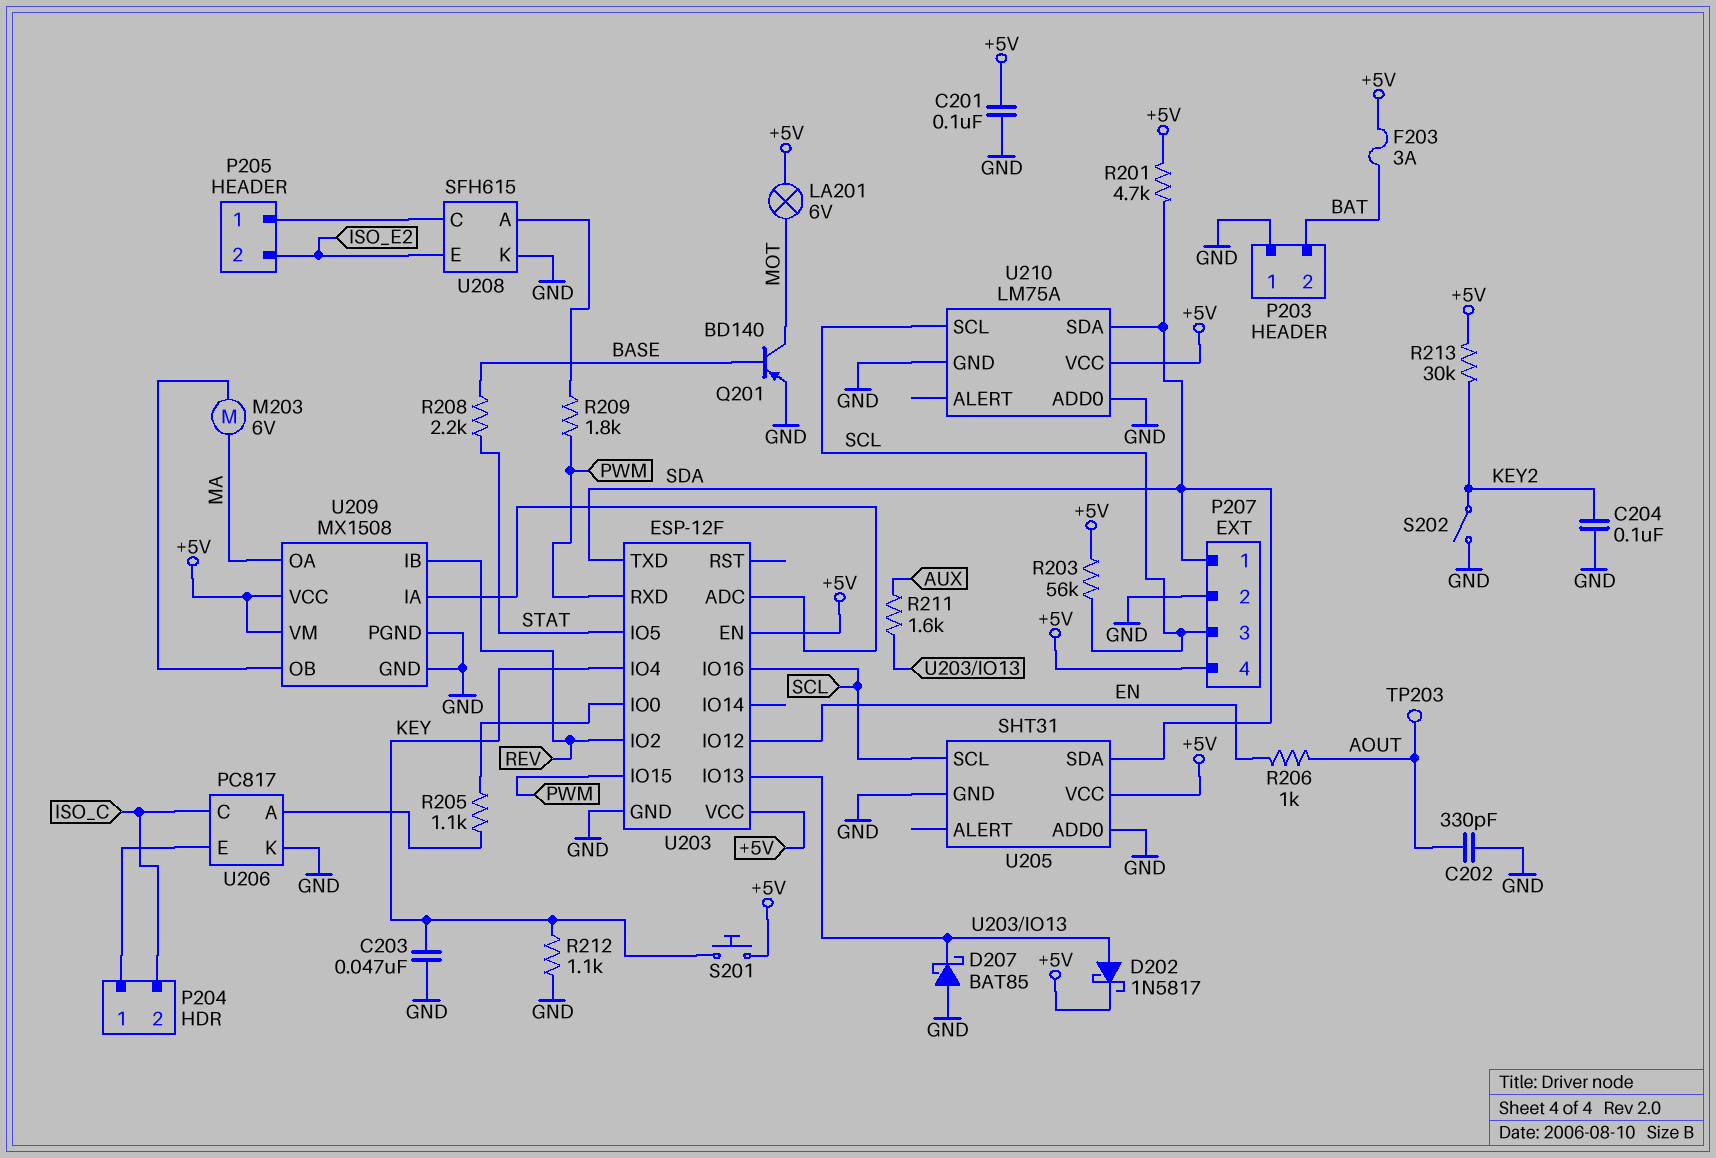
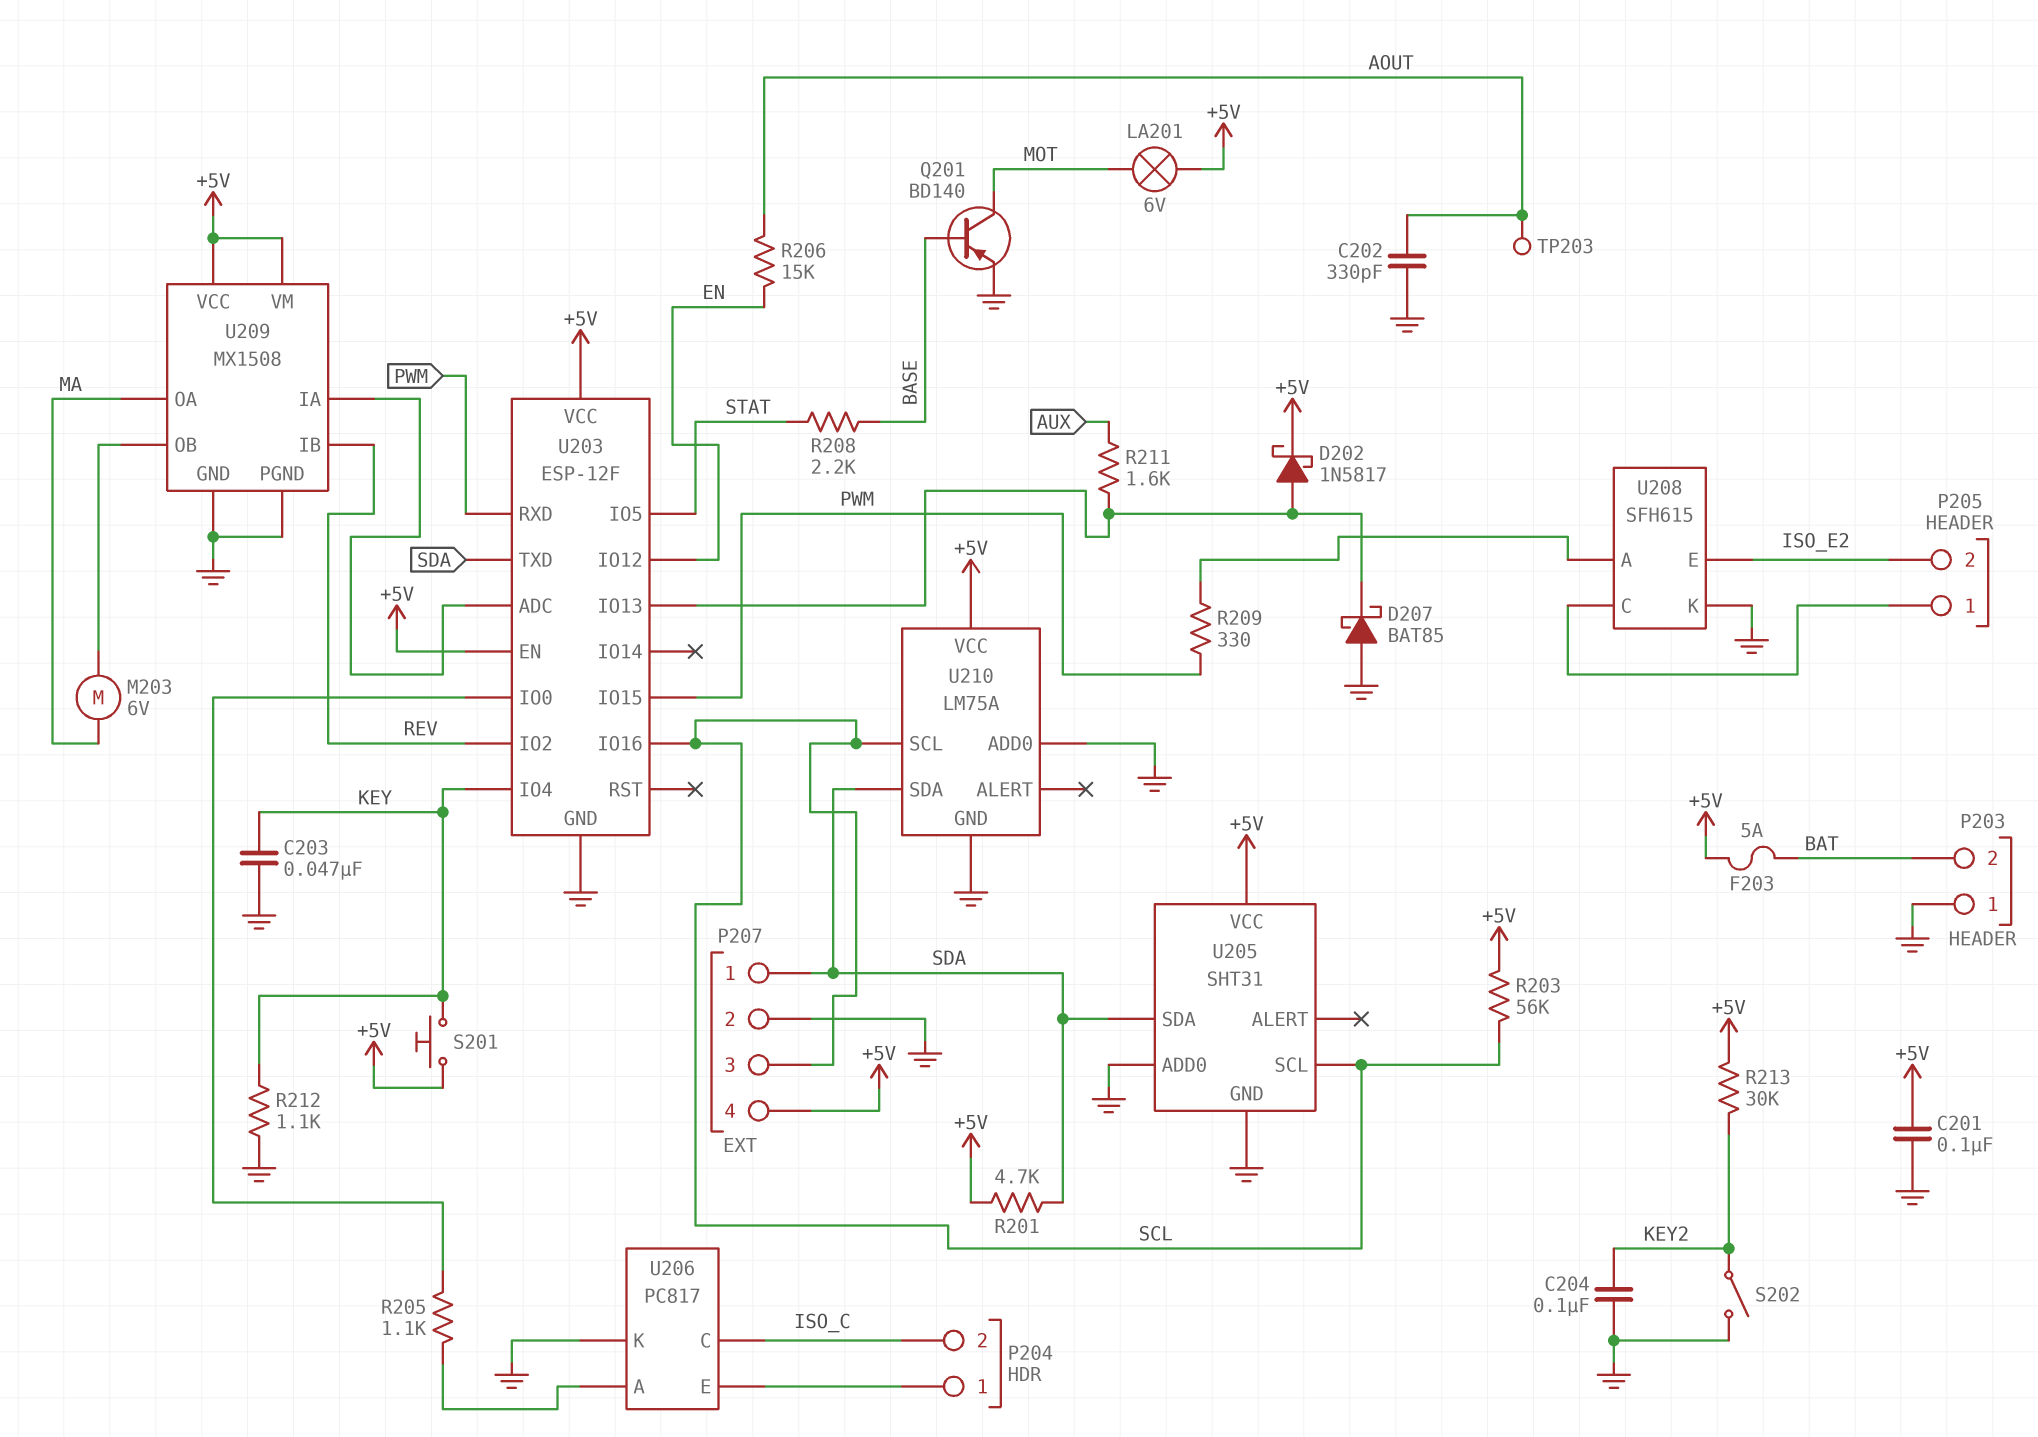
F203: 3A (+5V, BAT) -> 5A (+5V, BAT)
R206: 1k (AOUT, EN) -> 15k (AOUT, EN)
R209: 1.8k (PWM, U208/A) -> 330 (PWM, U208/A)

